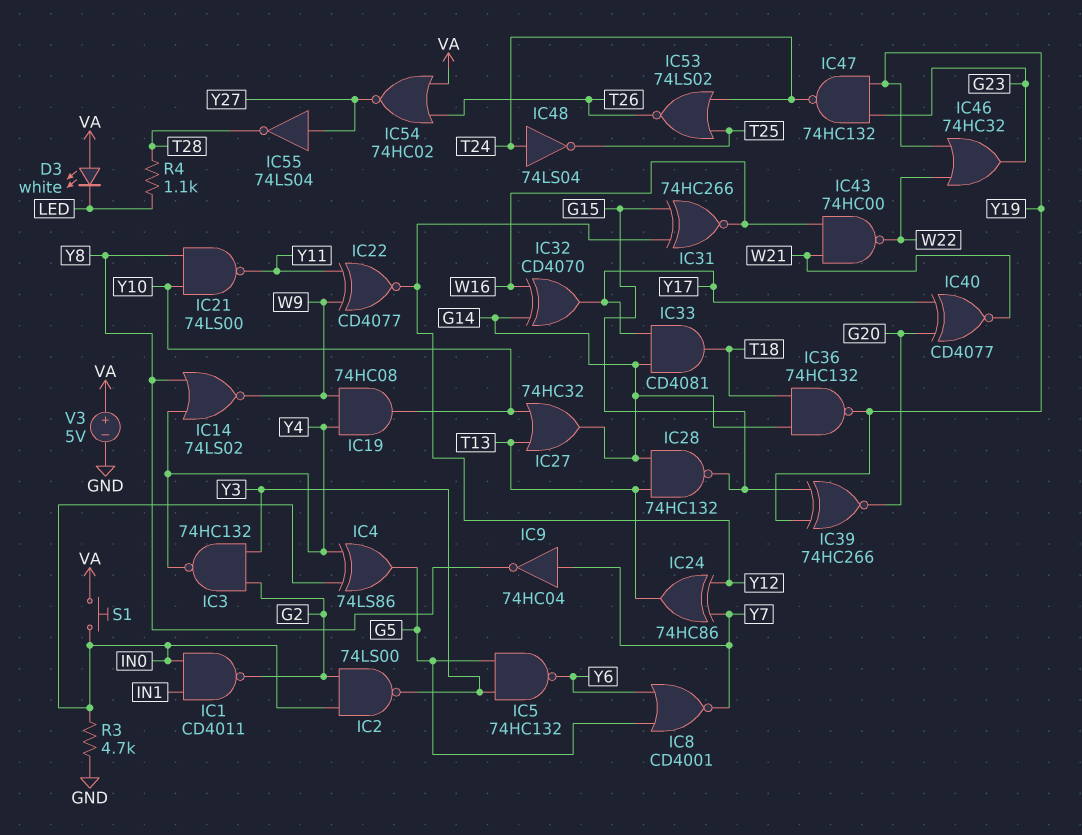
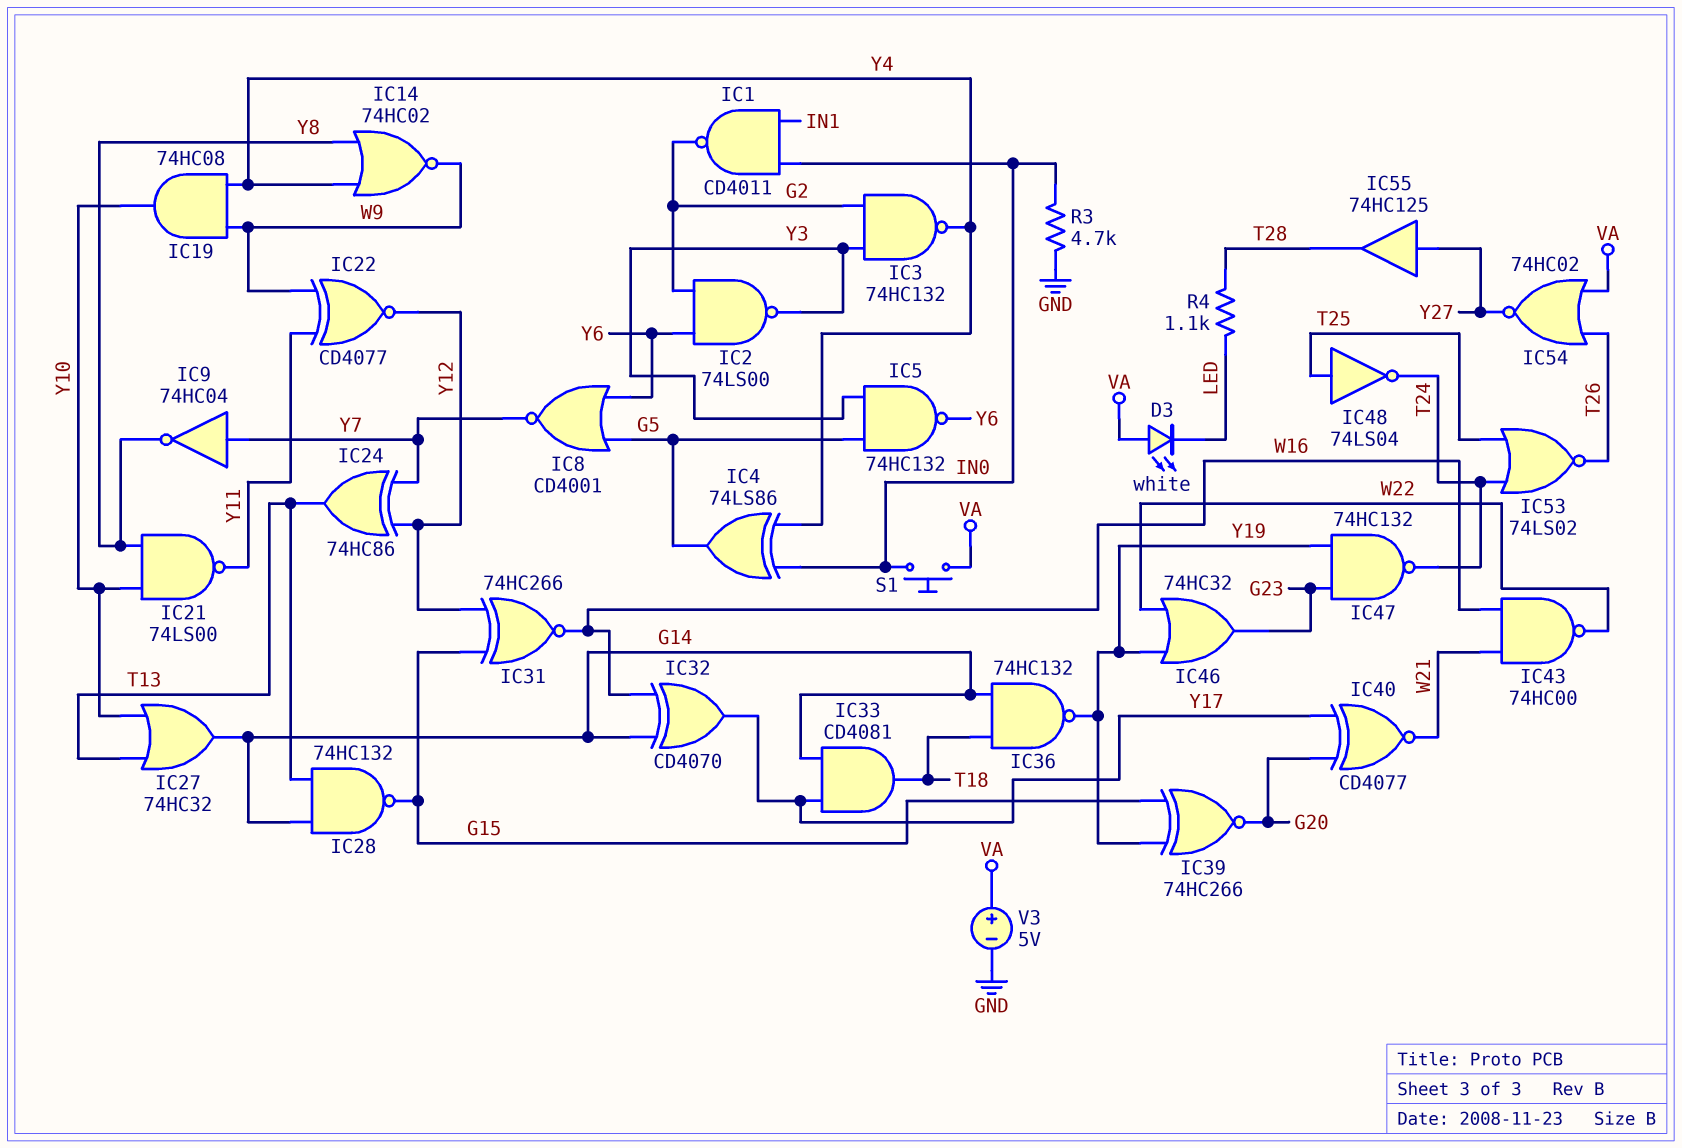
IC2: NAND 74LS00 (in G2, in IN0, out Y3) -> NAND 74LS00 (in G2, in Y6, out Y3)
IC14: NOR 74LS02 (in Y4, in Y8, out W9) -> NOR 74HC02 (in Y4, in Y8, out W9)
IC48: NOT 74LS04 (in T24, out T25) -> NOT 74LS04 (in T25, out T24)
IC55: NOT 74LS04 (in Y27, out T28) -> buffer 74HC125 (in Y27, out T28)

